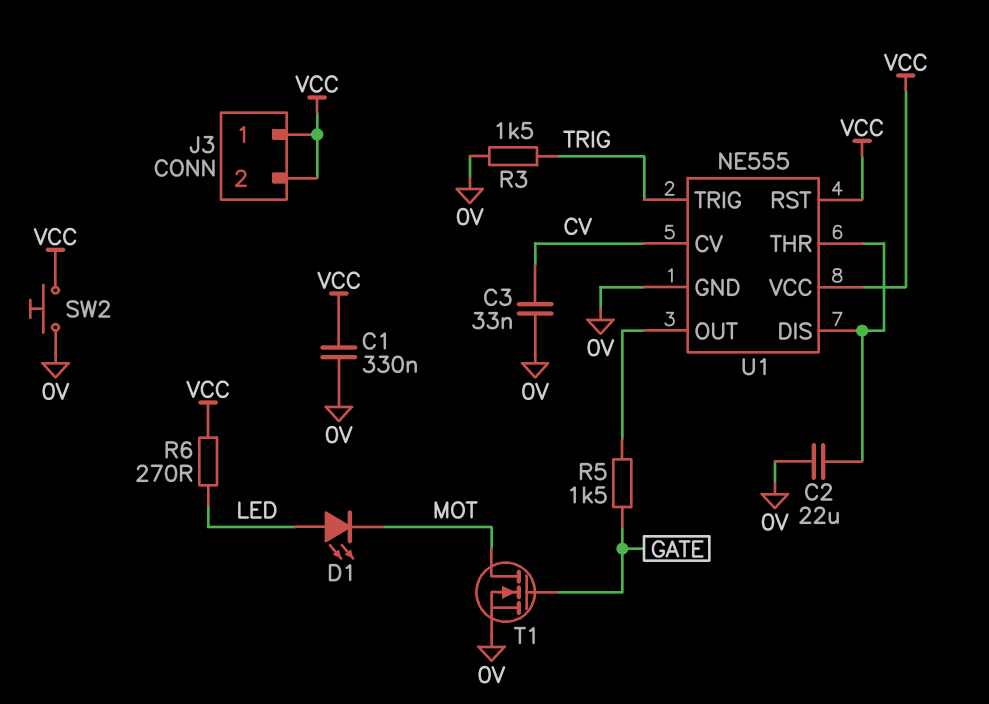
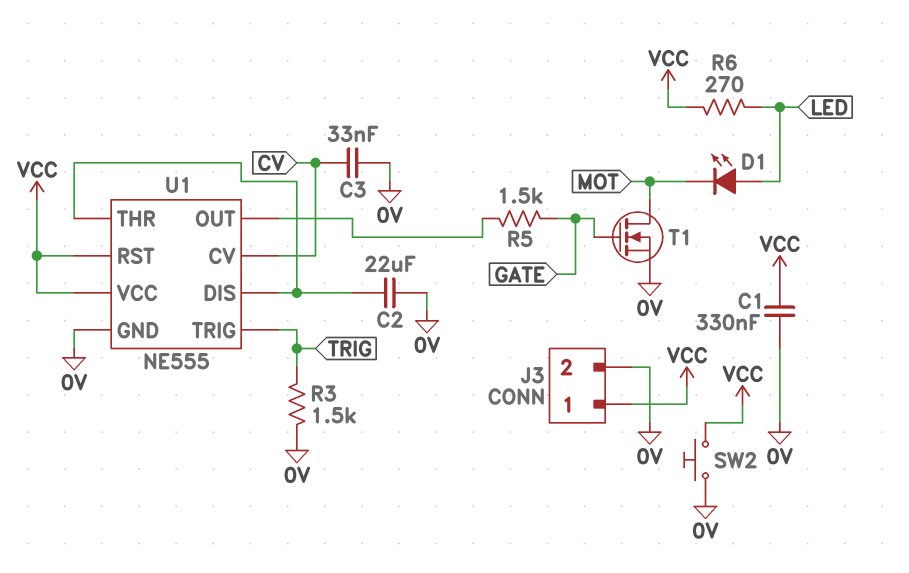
J3 pin 2: VCC -> 0V

